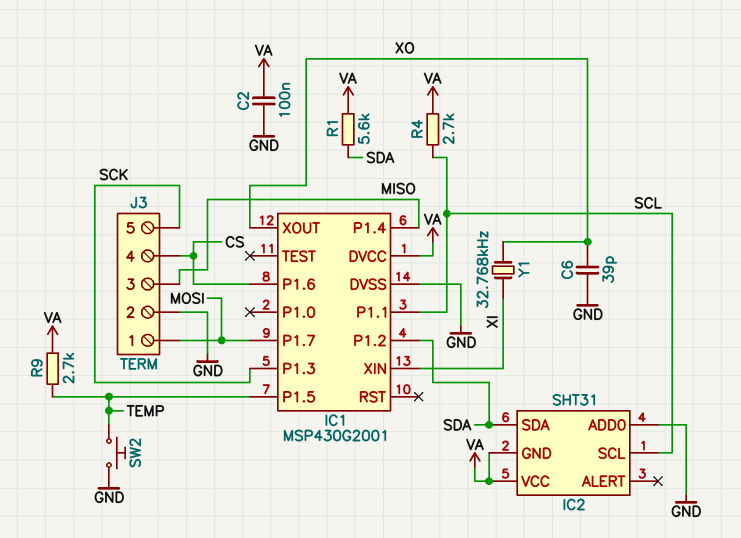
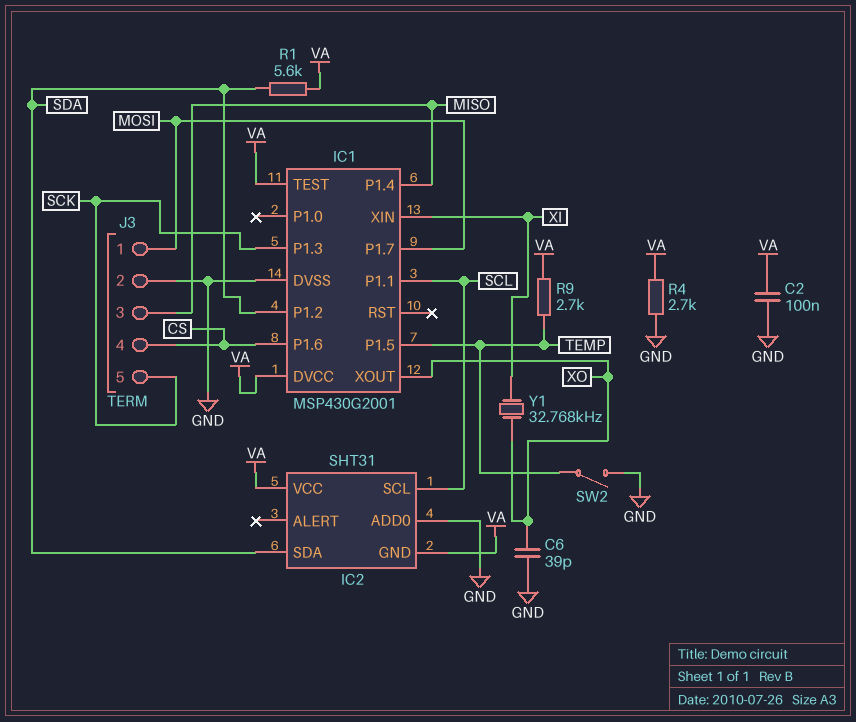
IC1 pin TEST: none -> VA
R4: 2.7k (SCL, VA) -> 2.7k (GND, VA)
SW2: button (GND, TEMP) -> switch (GND, TEMP)

